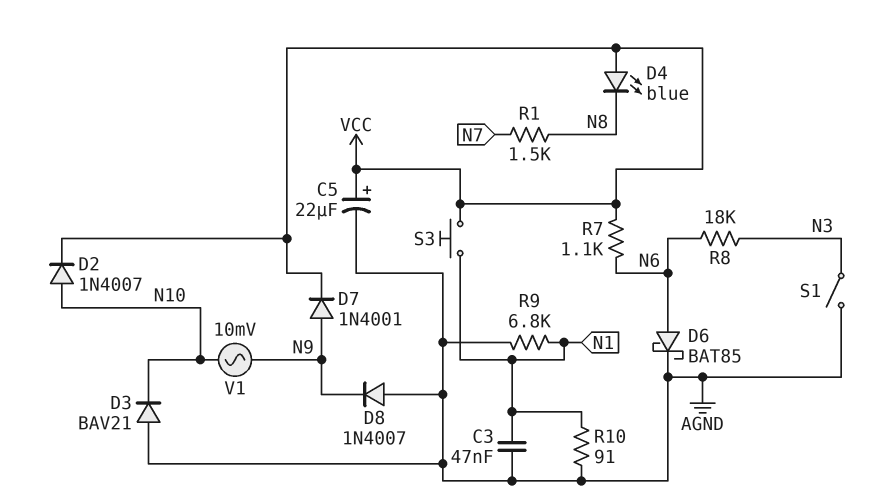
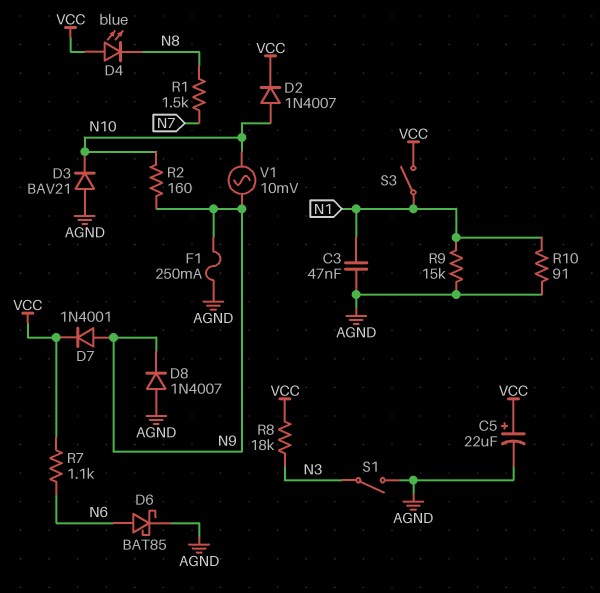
F1: none -> 250mA (AGND, N9)
R2: none -> 160 (N9, N10)
R8: 18k (N3, N6) -> 18k (N3, VCC)
R9: 6.8k (AGND, N1) -> 15k (AGND, N1)
S3: button (N1, VCC) -> switch (N1, VCC)

